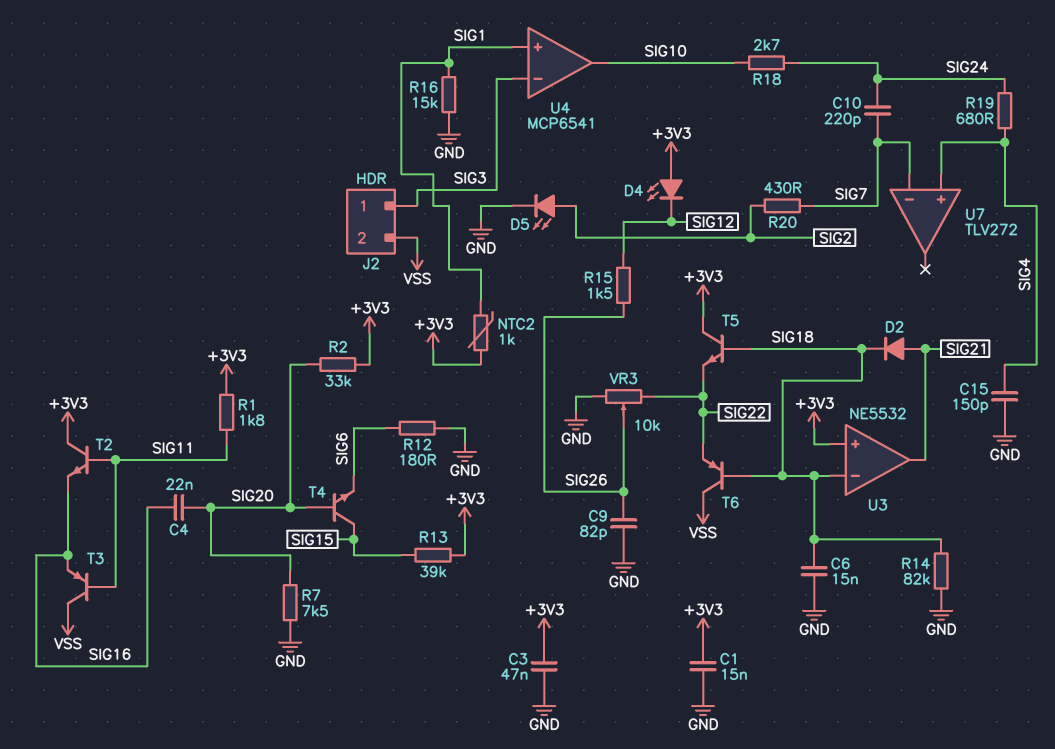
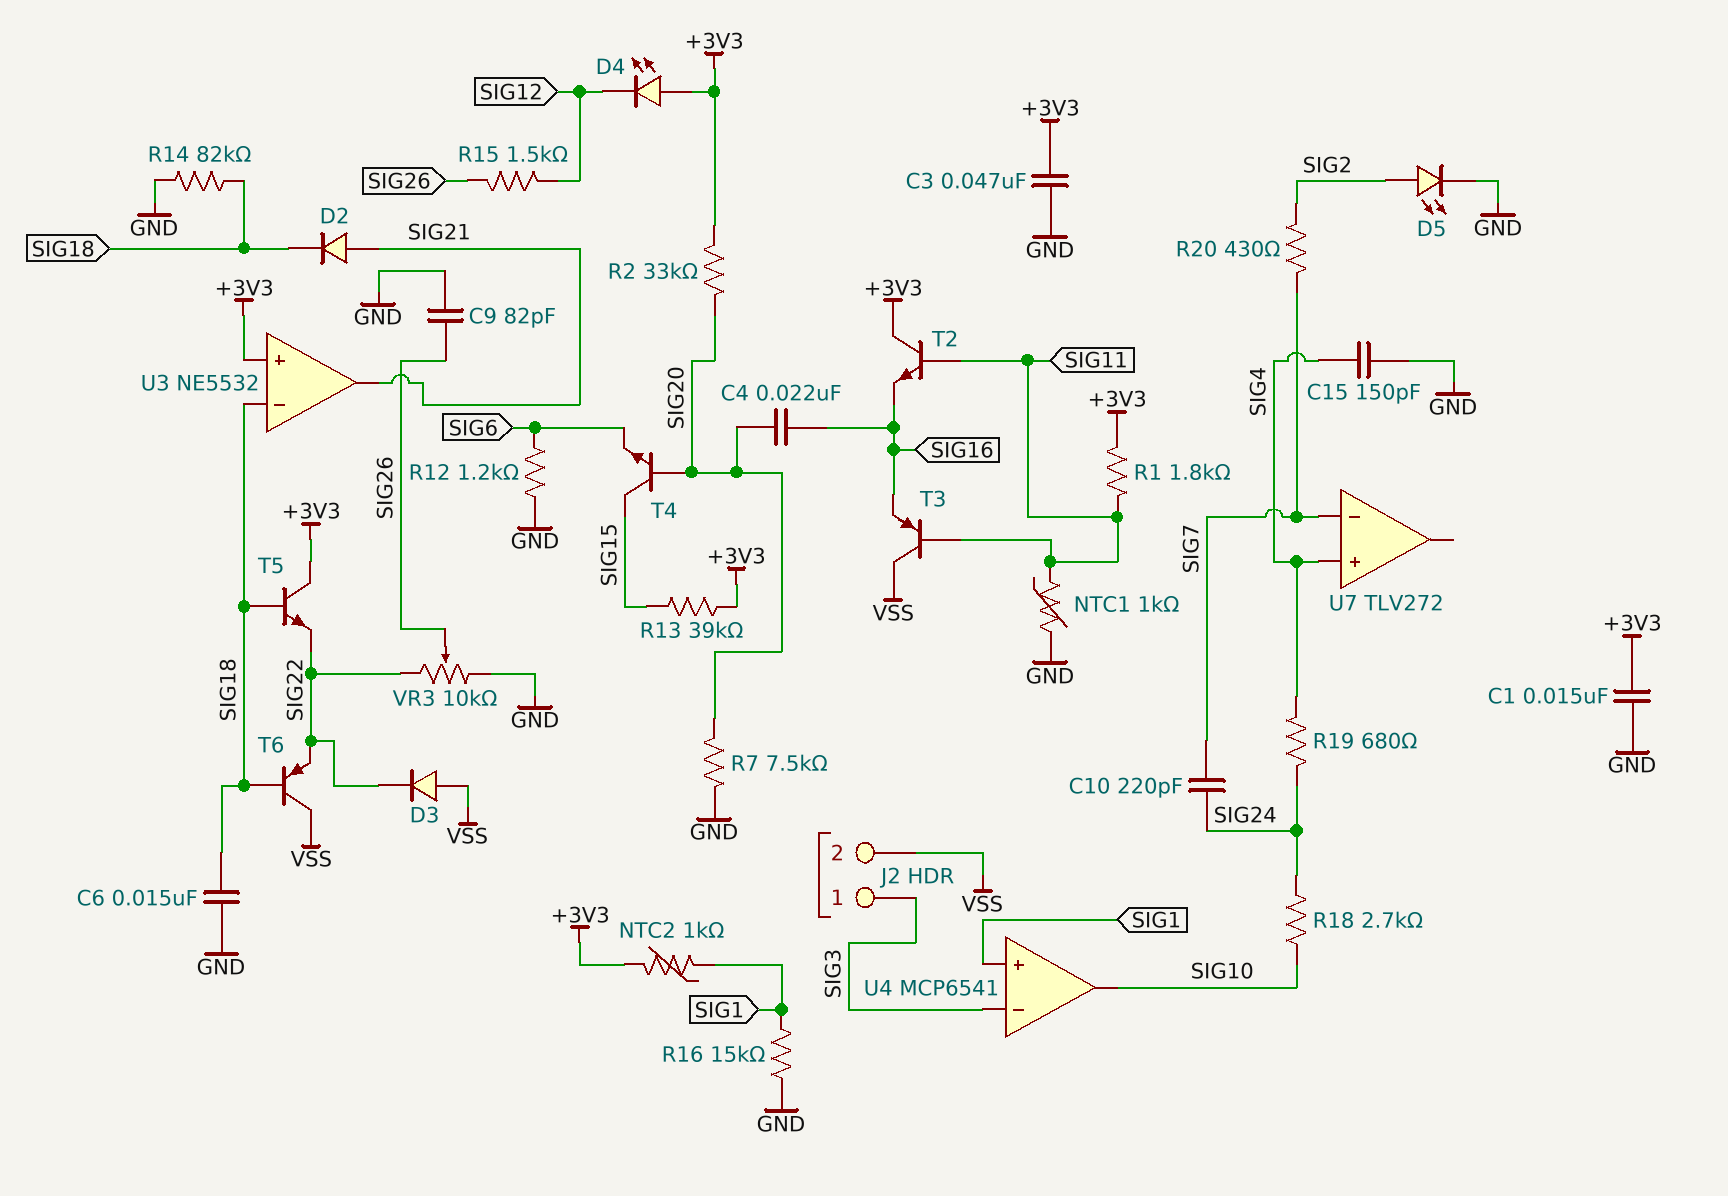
D3: none -> diode (A VSS, K SIG22)
NTC1: none -> 1k (GND, SIG11)
R12: 180 (GND, SIG6) -> 1.2k (GND, SIG6)

